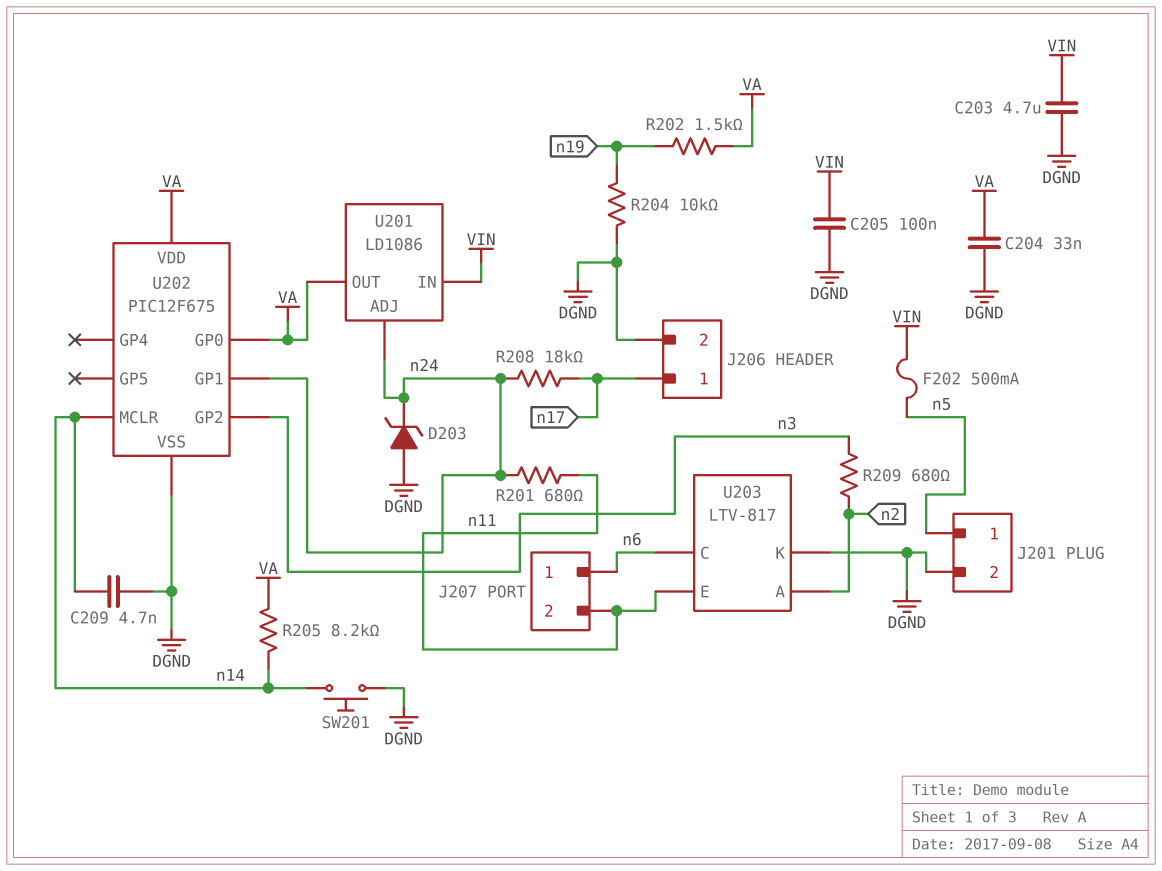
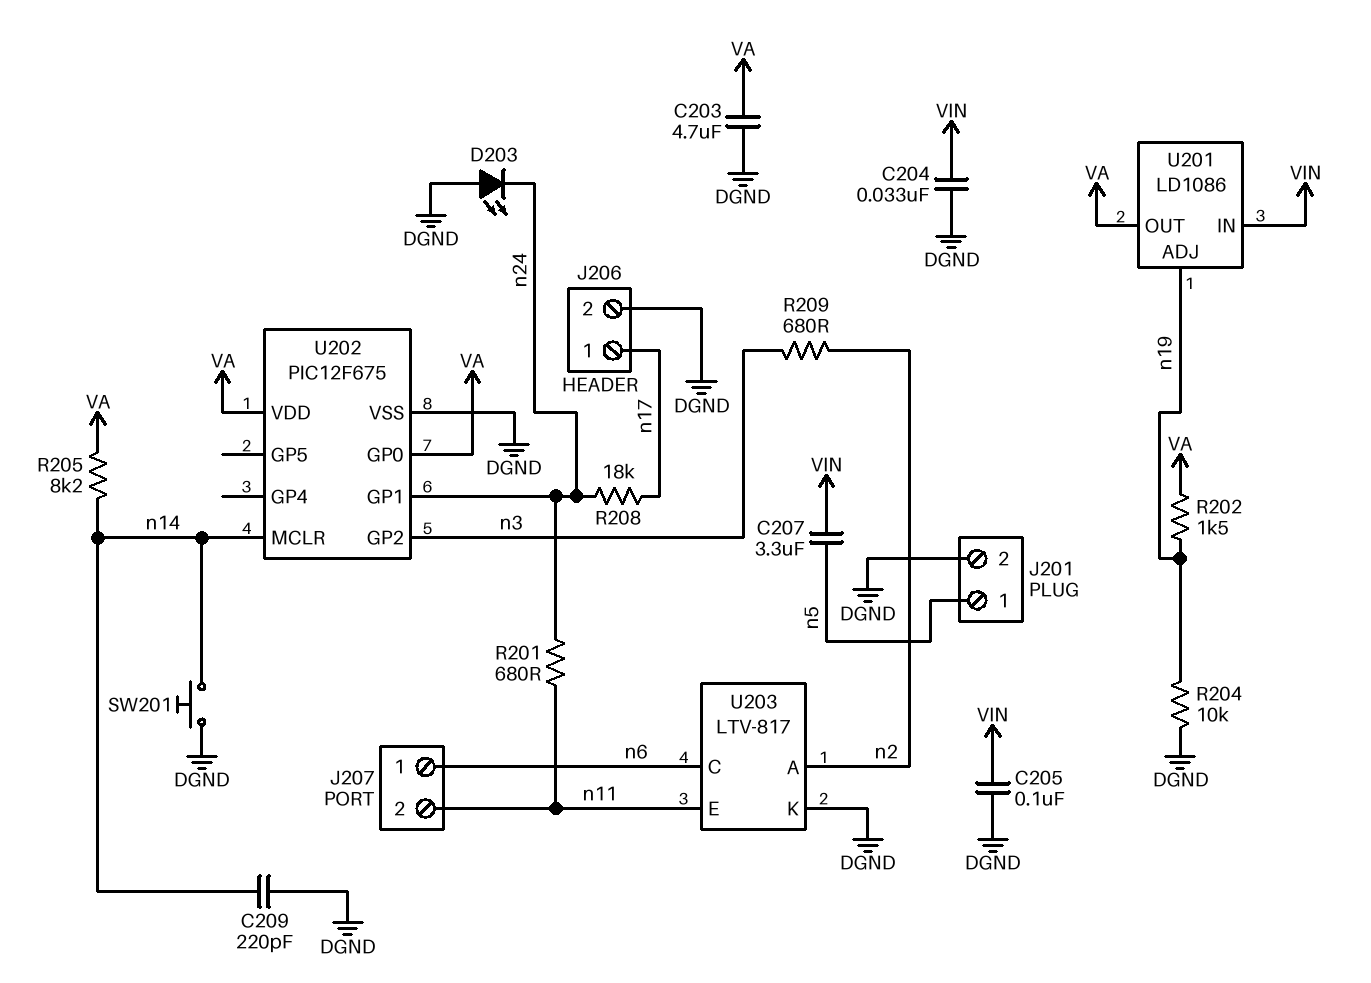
C203: 4.7uF (DGND, VIN) -> 4.7uF (DGND, VA)
C204: 33nF (DGND, VA) -> 33nF (DGND, VIN)
C207: none -> 3.3uF (VIN, n5)
C209: 4.7nF (DGND, n14) -> 220pF (DGND, n14)
D203: zener (A DGND, K n24) -> LED (A DGND, K n24)
F202: 500mA (VIN, n5) -> none
U201 pin ADJ: n24 -> n19

